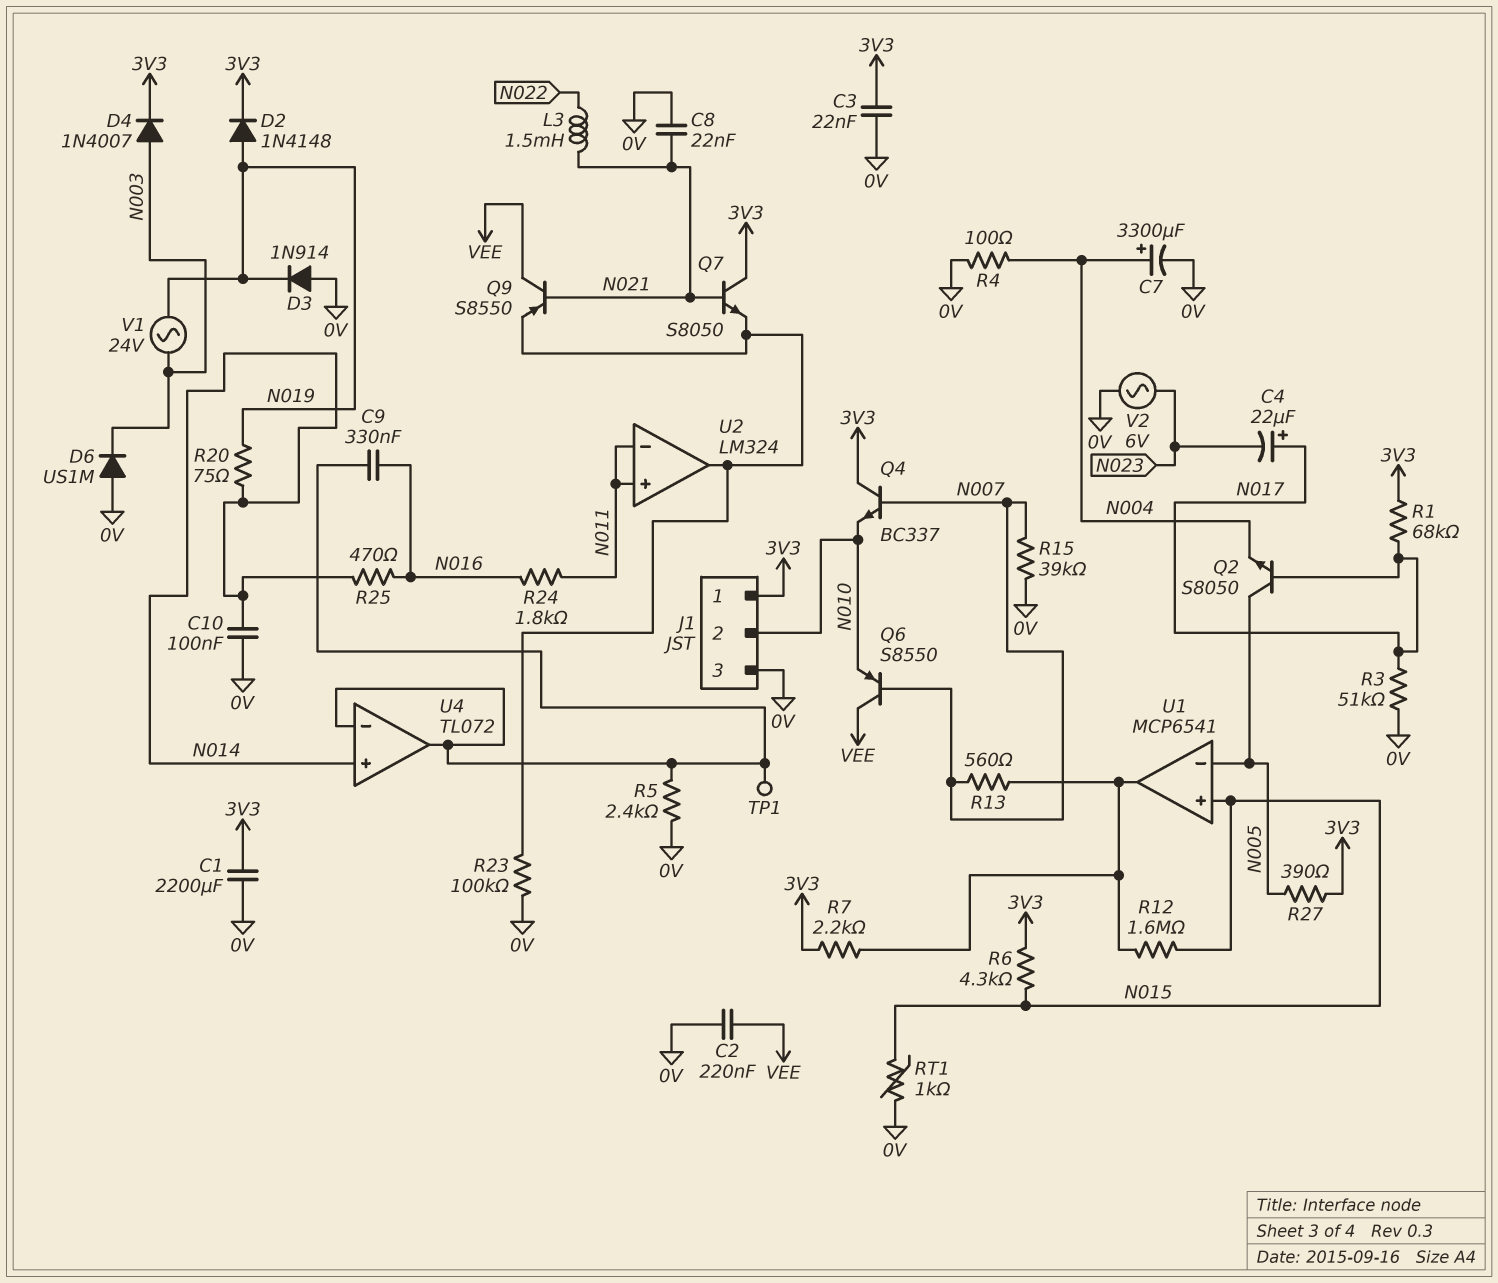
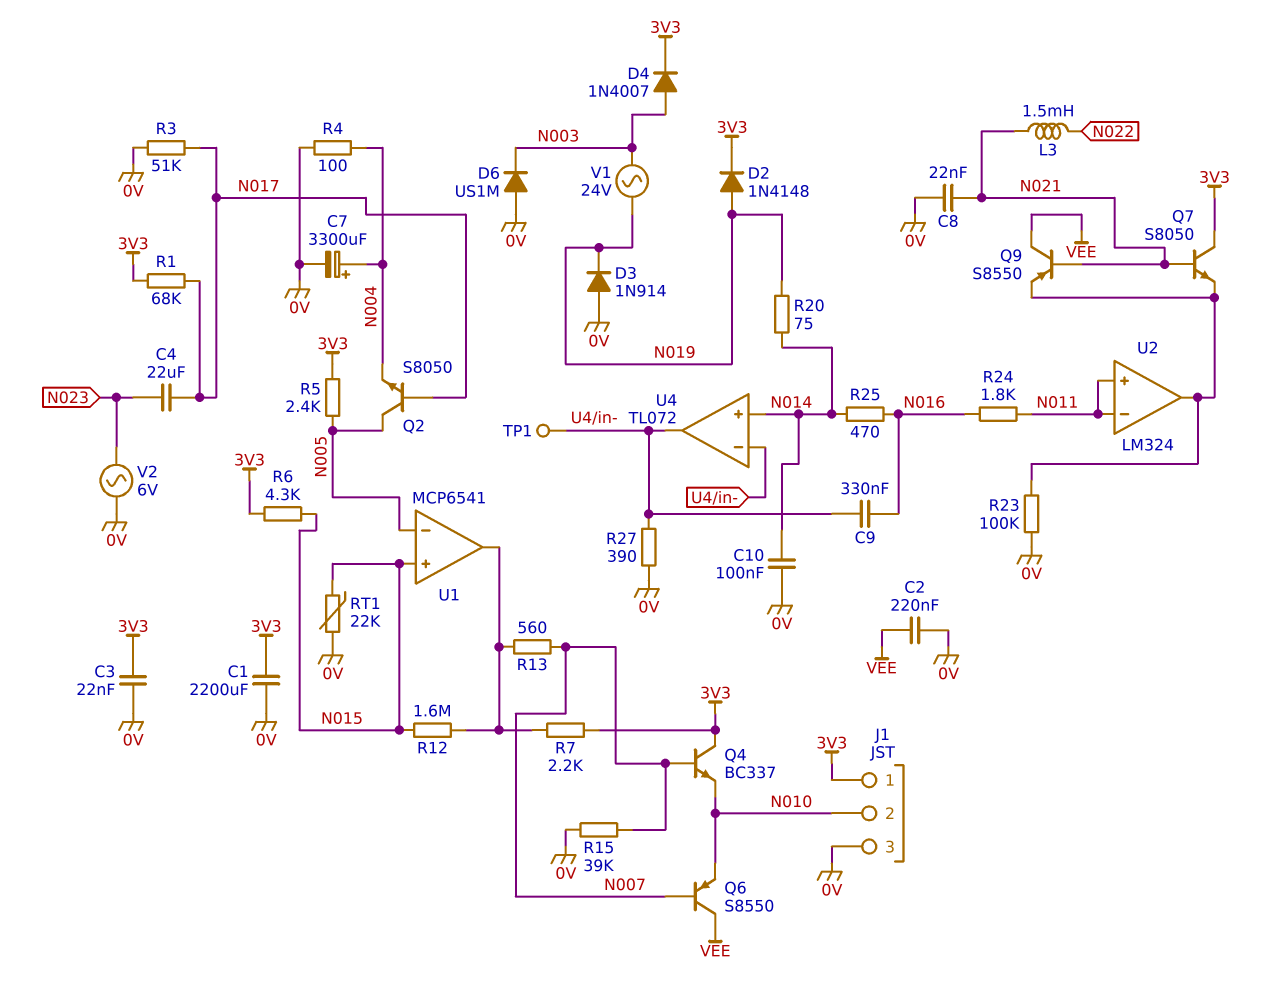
C4: 22uF (plus N017, minus N023) -> 22uF (N017, N023)
R5: 2.4k (0V, U4/in-) -> 2.4k (3V3, N005)
R27: 390 (3V3, N005) -> 390 (0V, U4/in-)
RT1: 1k (0V, N015) -> 22k (0V, N015)

